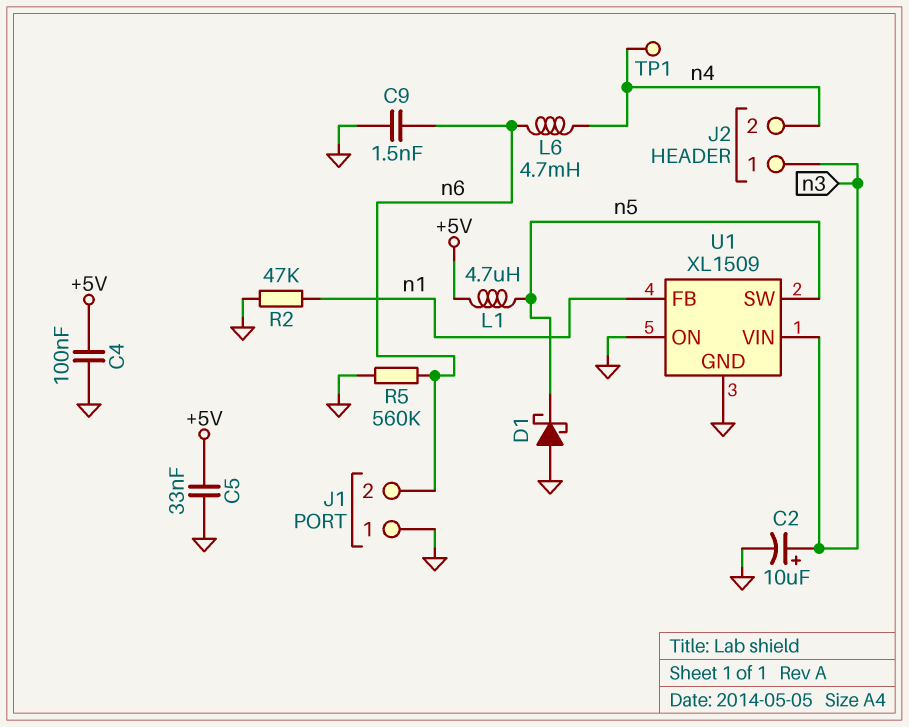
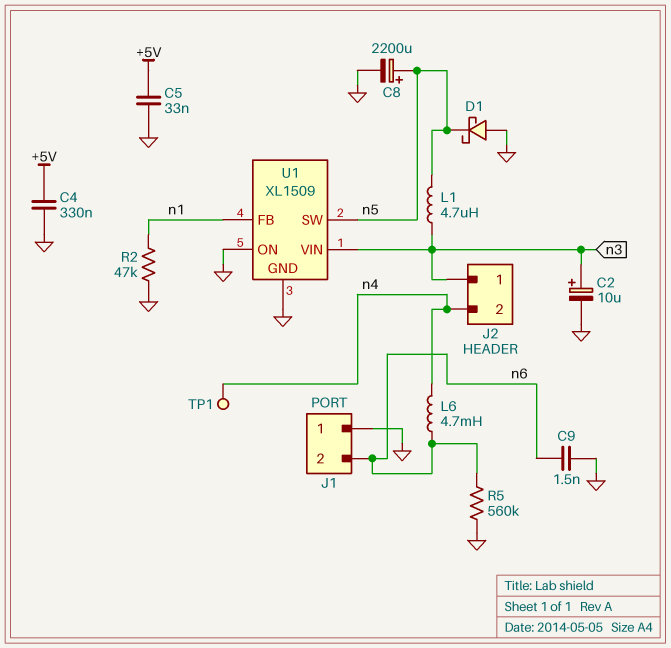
C4: 100nF (+5V, GND) -> 330nF (+5V, GND)
C8: none -> 2200uF (plus n5, minus GND)
L1: 4.7uH (+5V, n5) -> 4.7uH (n3, n5)

